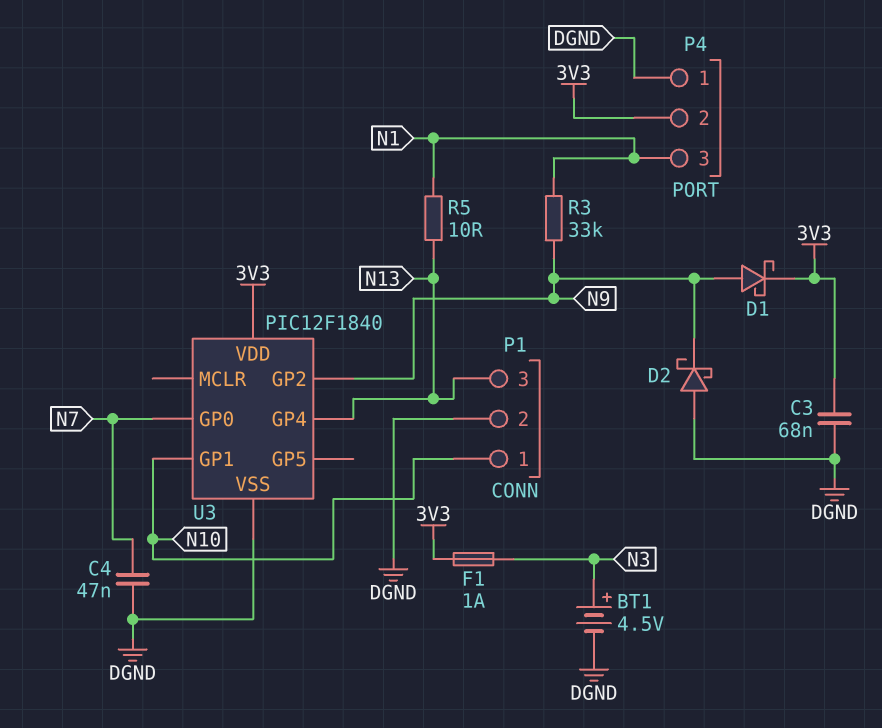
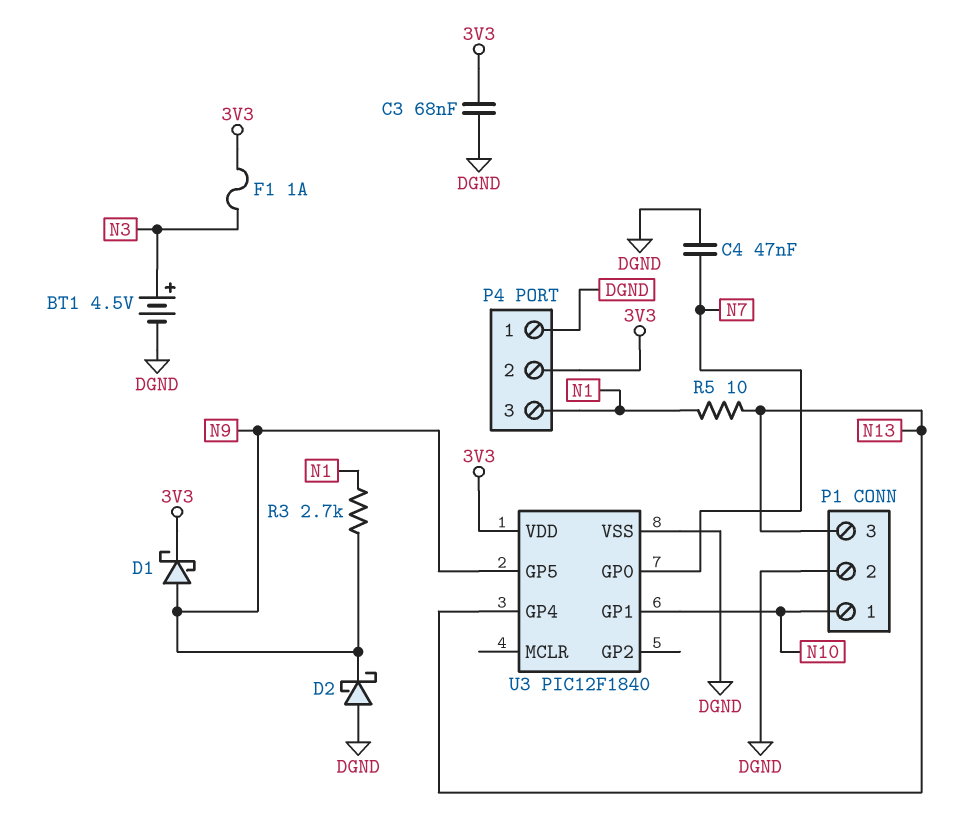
R3: 33k (N1, N9) -> 2.7k (N1, N9)
U3 pin GP2: N9 -> none
U3 pin GP5: none -> N9

